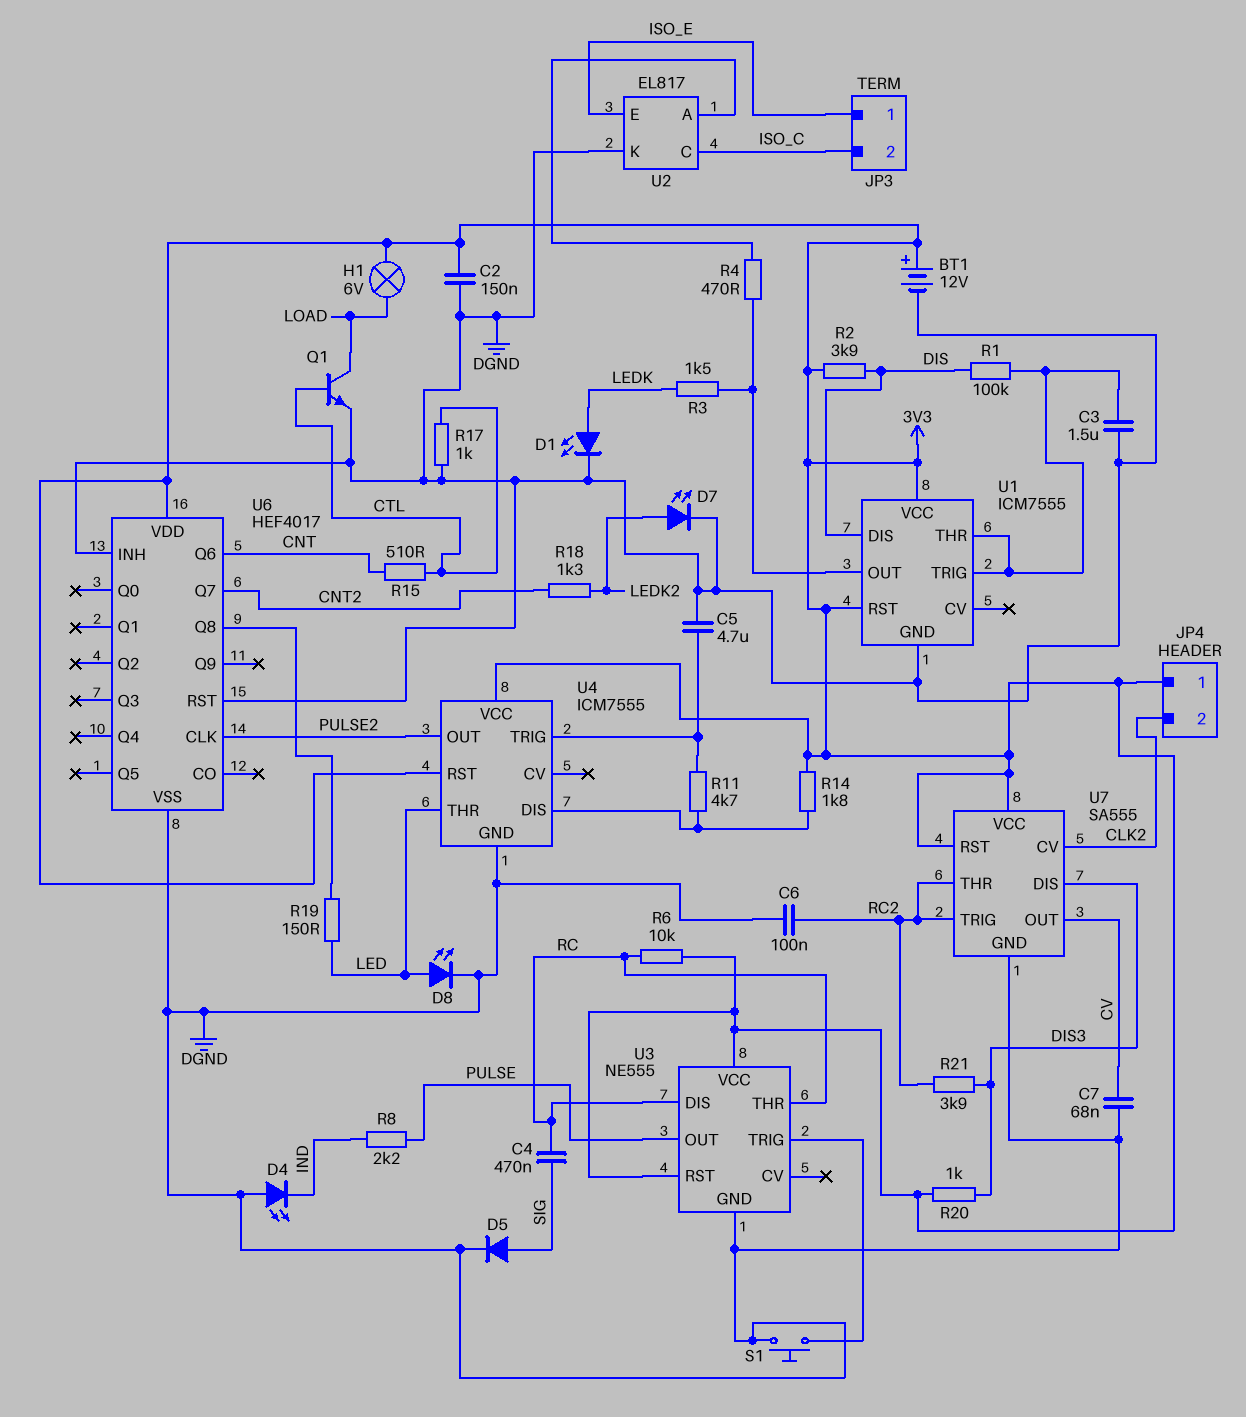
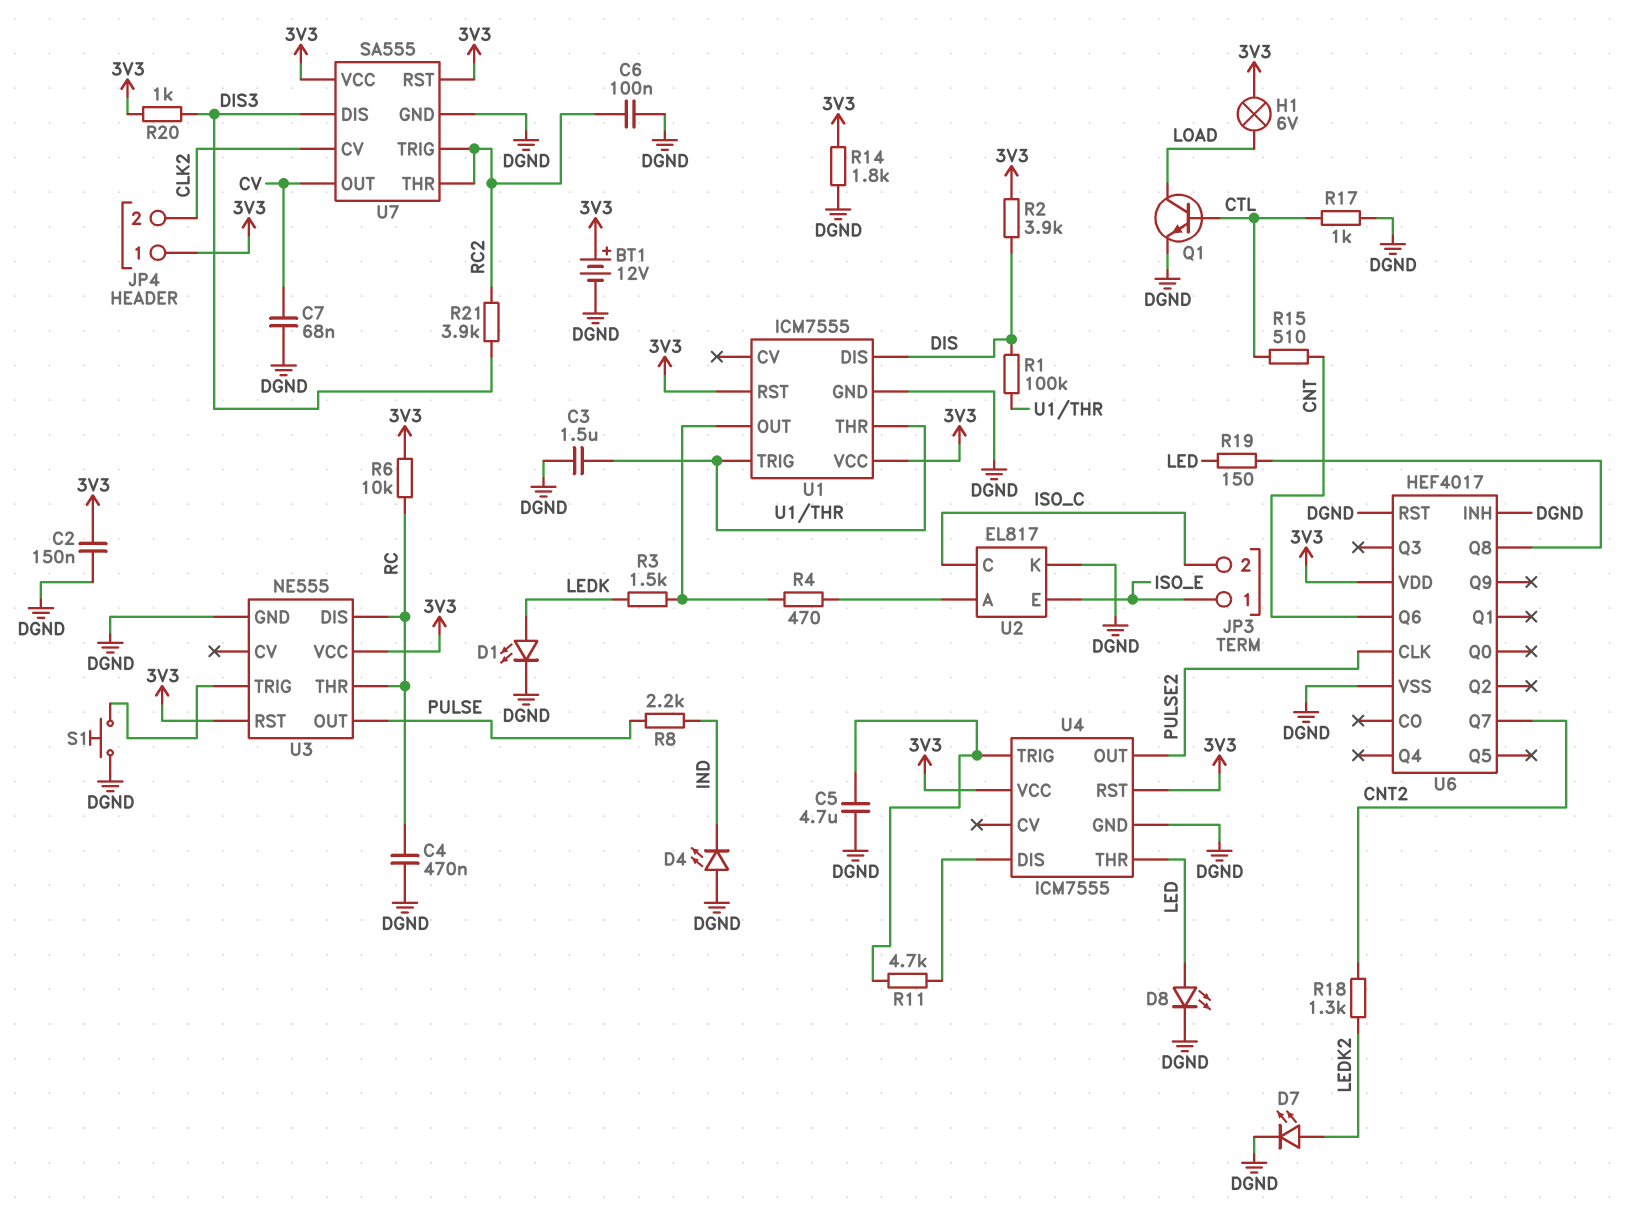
C4: 470nF (RC, SIG) -> 470nF (DGND, RC)
D5: diode (A SIG, K DGND) -> none
R14: 1.8k (3V3, U4/DIS) -> 1.8k (3V3, DGND)

